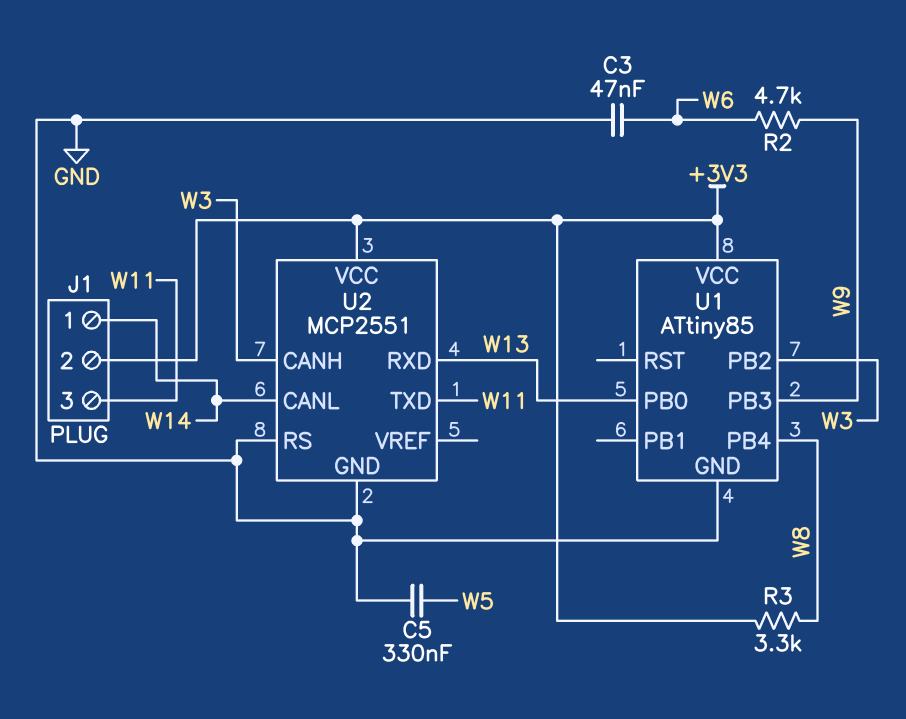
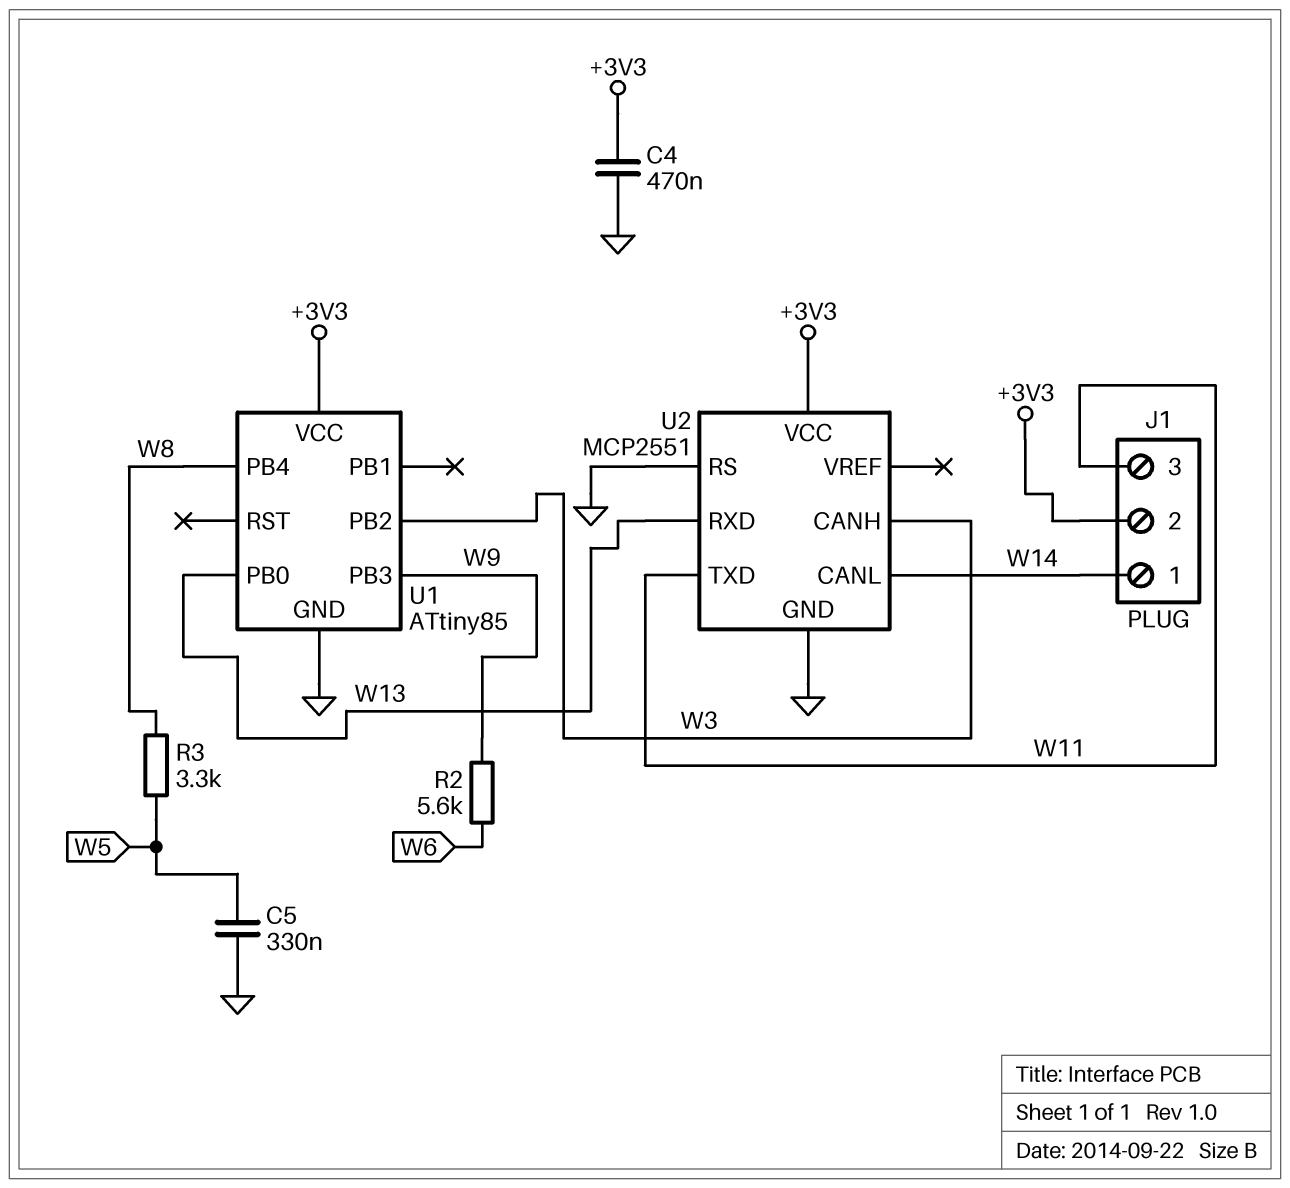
C3: 47nF (GND, W6) -> none
C4: none -> 470nF (+3V3, GND)
R2: 4.7k (W6, W9) -> 5.6k (W6, W9)
R3: 3.3k (+3V3, W8) -> 3.3k (W5, W8)

